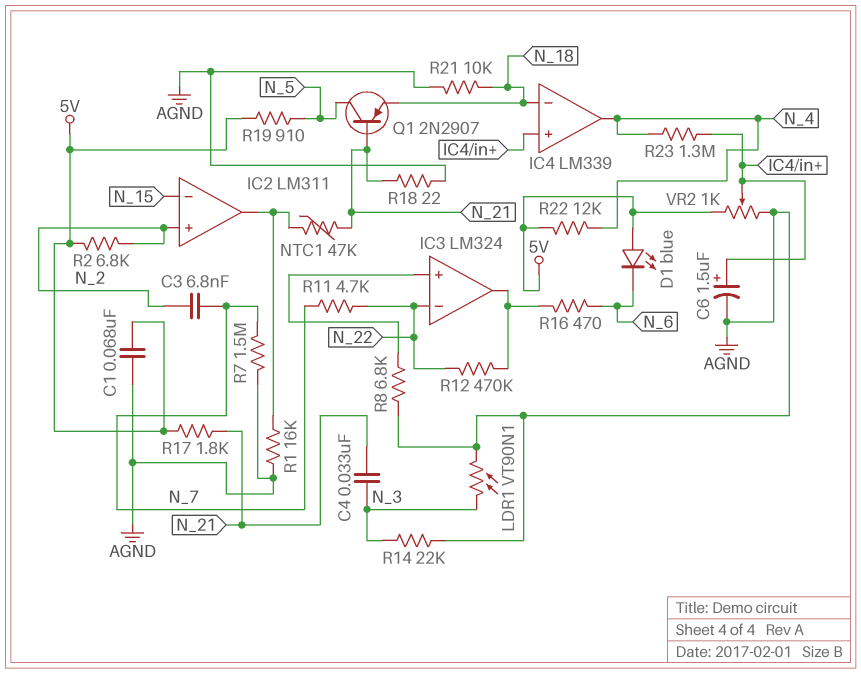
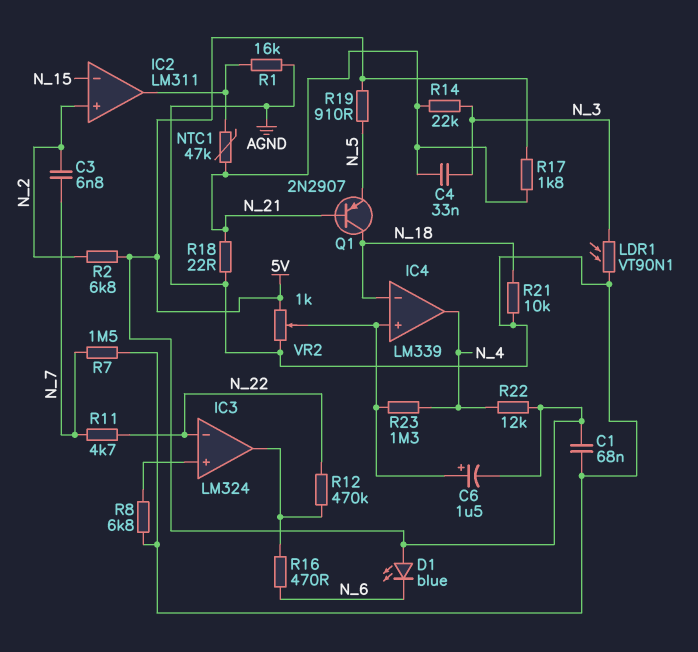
C6: 1.5uF (plus IC4/in+, minus AGND) -> 1.5uF (plus IC4/in+, minus 5V)
Q1: PNP 2N2907 (B N_21, C N_5, E N_18) -> PNP 2N2907 (B N_21, C N_18, E N_5)
R14: 22k (AGND, N_3) -> 22k (N_3, N_21)

